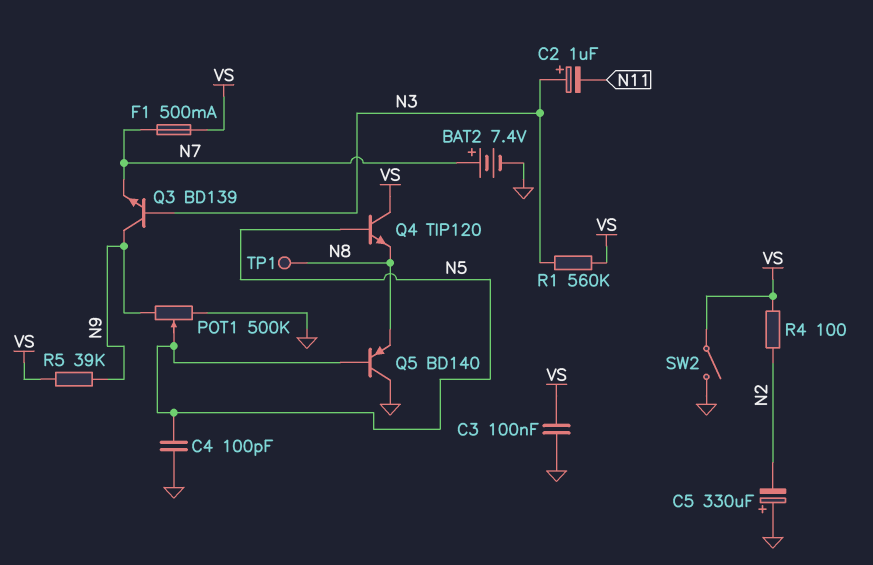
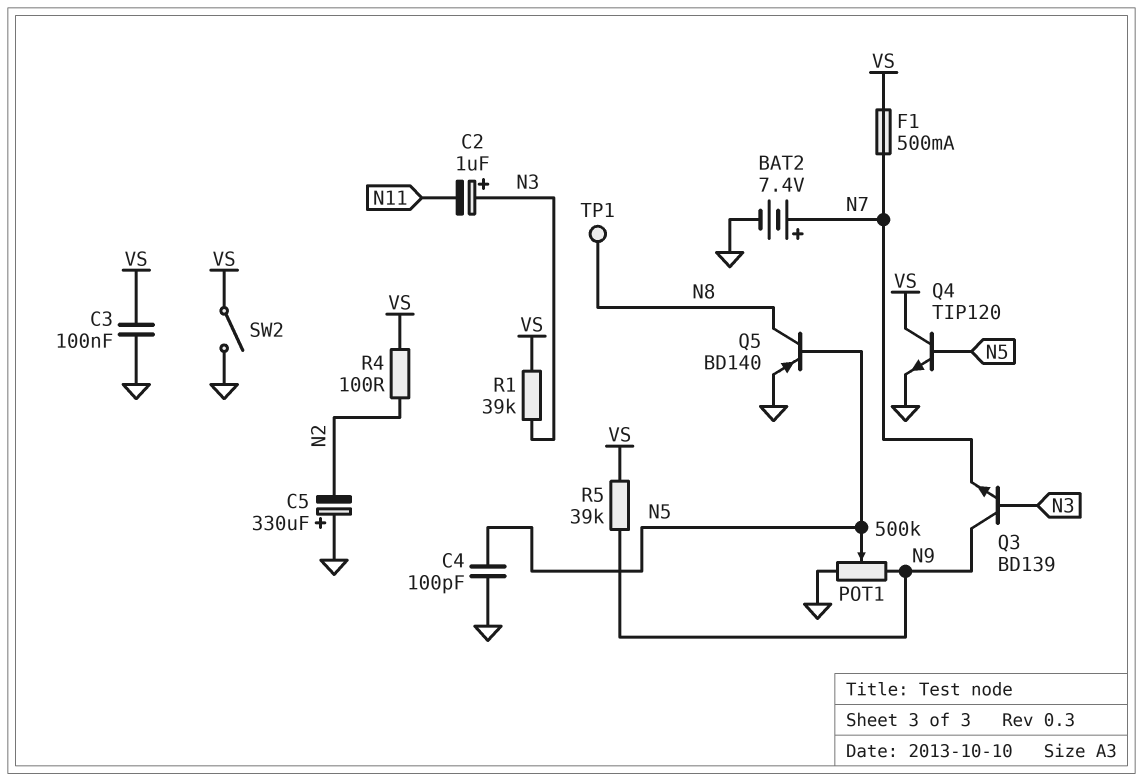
Q4: NPN TIP120 (B N5, C VS, E N8) -> NPN TIP120 (B N5, C VS, E GND)
Q5: PNP BD140 (B N5, C GND, E N8) -> PNP BD140 (B N5, C N8, E GND)
R1: 560k (N3, VS) -> 39k (N3, VS)

